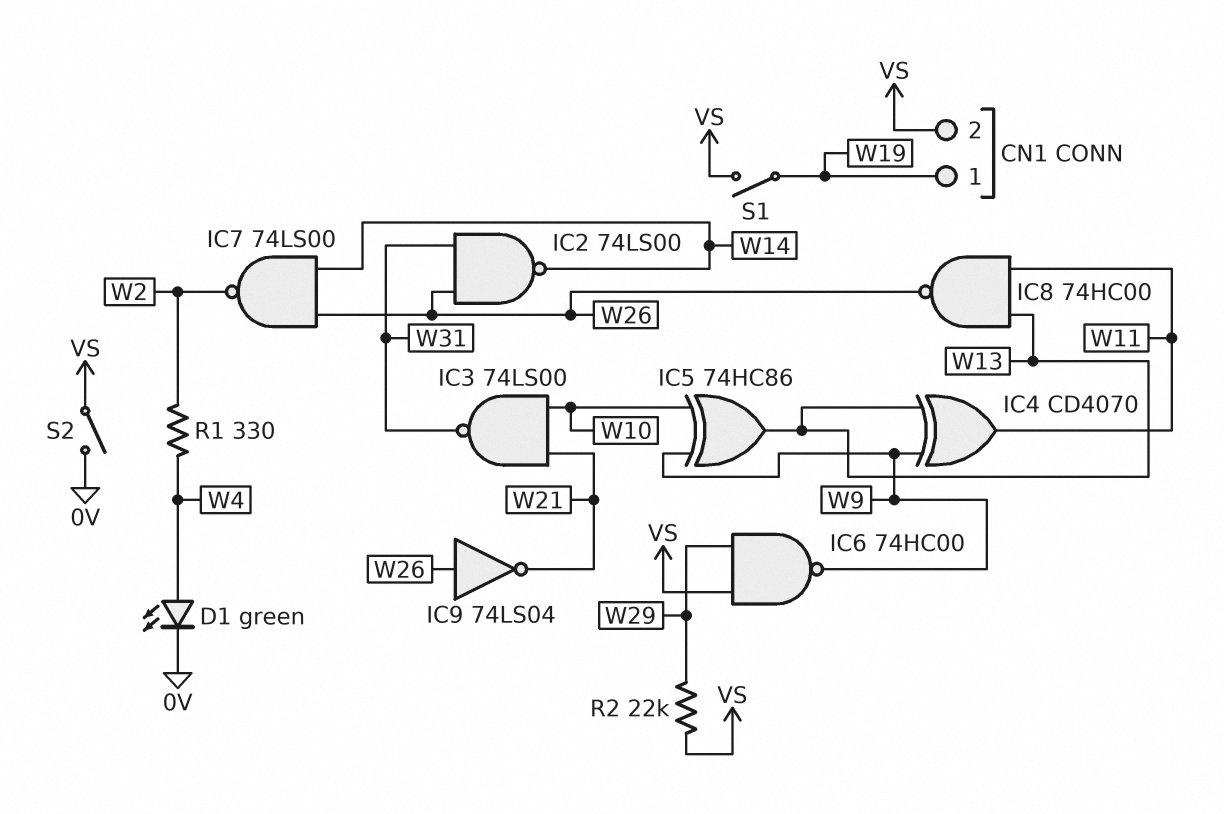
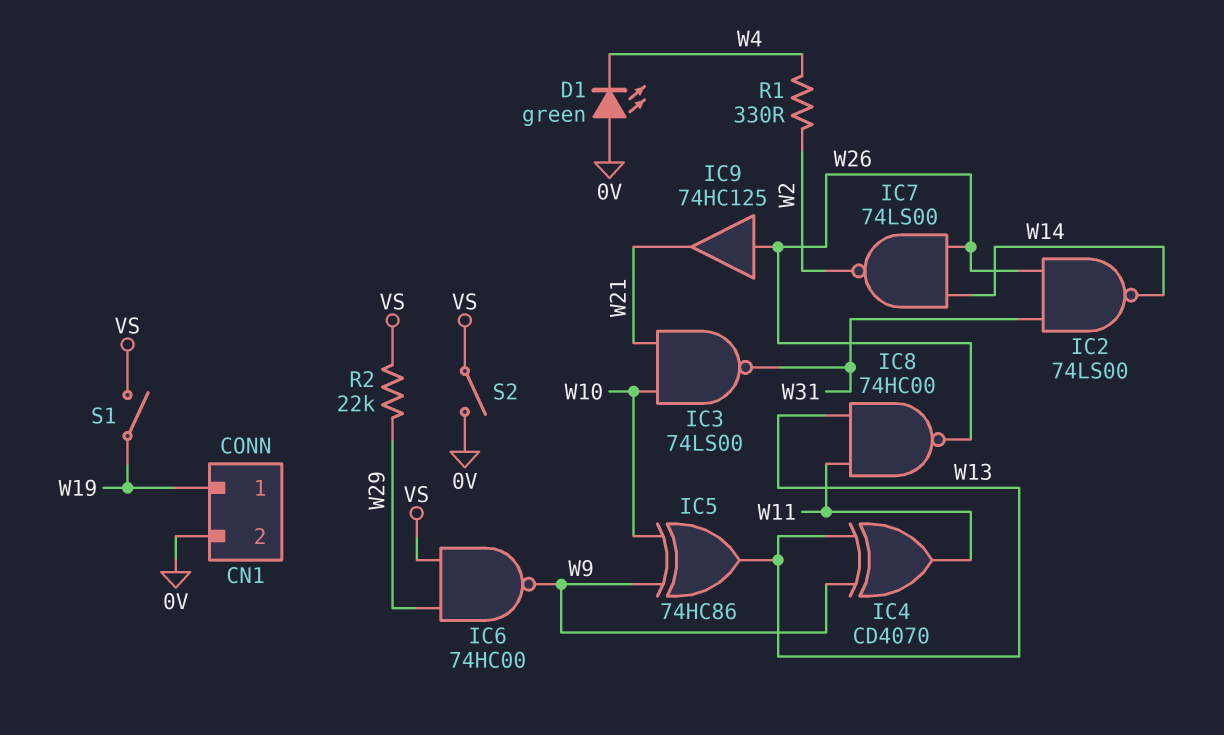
CN1 pin 2: VS -> 0V
D1: LED green (A W4, K 0V) -> LED green (A 0V, K W4)
IC9: NOT 74LS04 (in W26, out W21) -> buffer 74HC125 (in W26, out W21)

